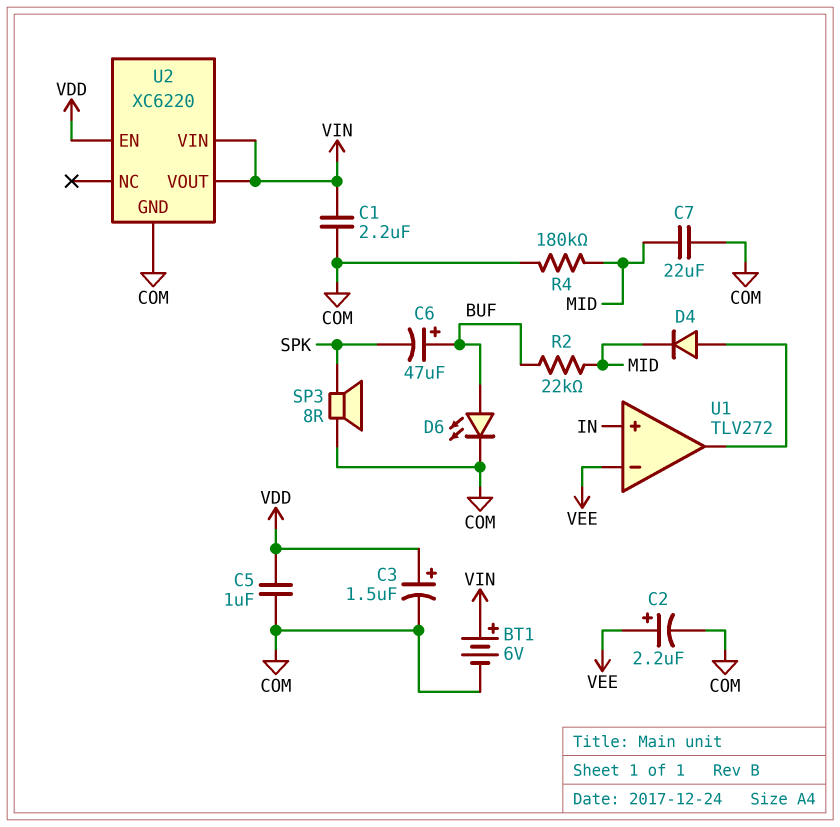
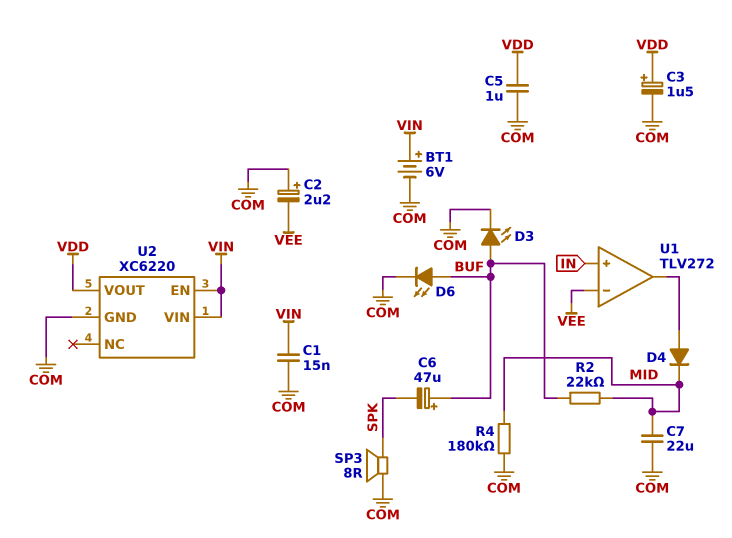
C1: 2.2uF (COM, VIN) -> 15nF (COM, VIN)
C2: 2.2uF (plus VEE, minus COM) -> 2.2uF (plus COM, minus VEE)
D3: none -> LED (A BUF, K COM)
U2 pin EN: VDD -> VIN
U2 pin VOUT: VIN -> VDD

